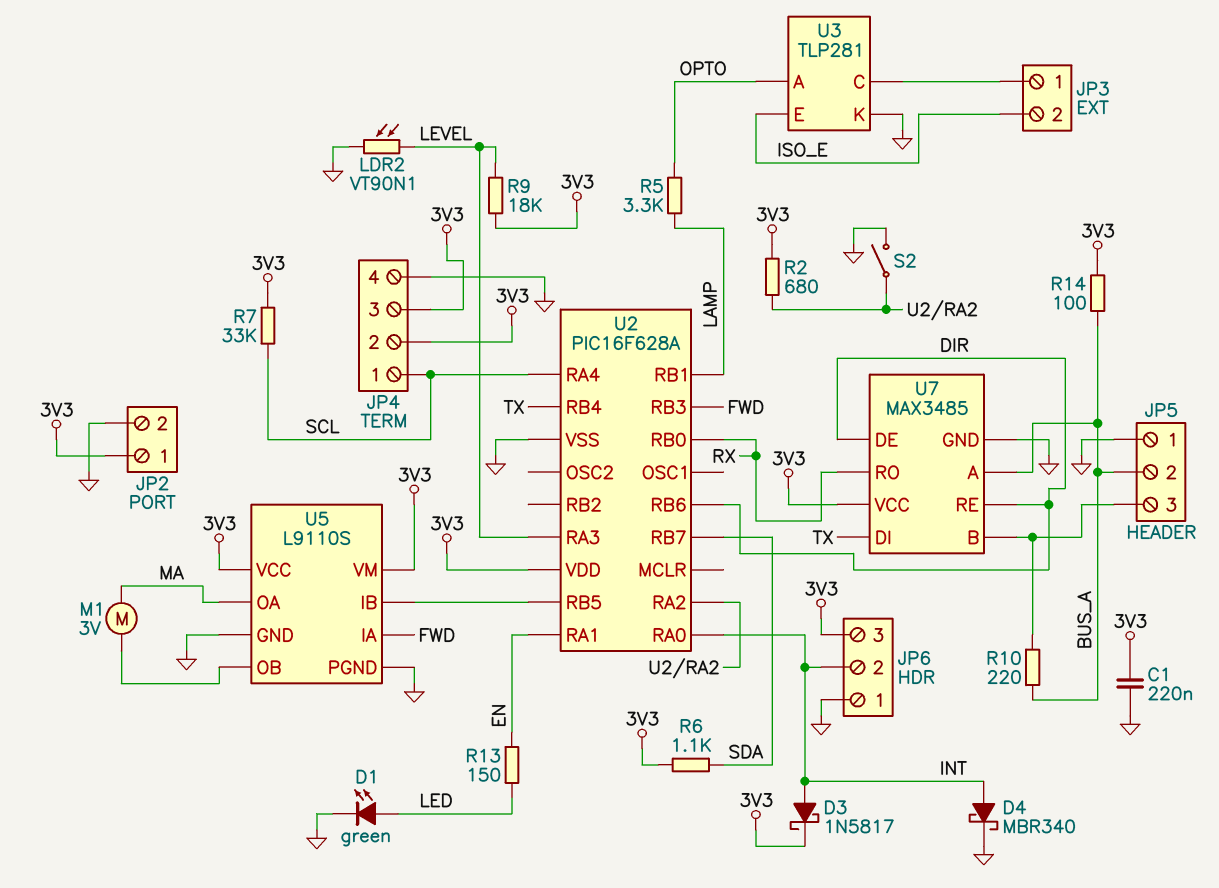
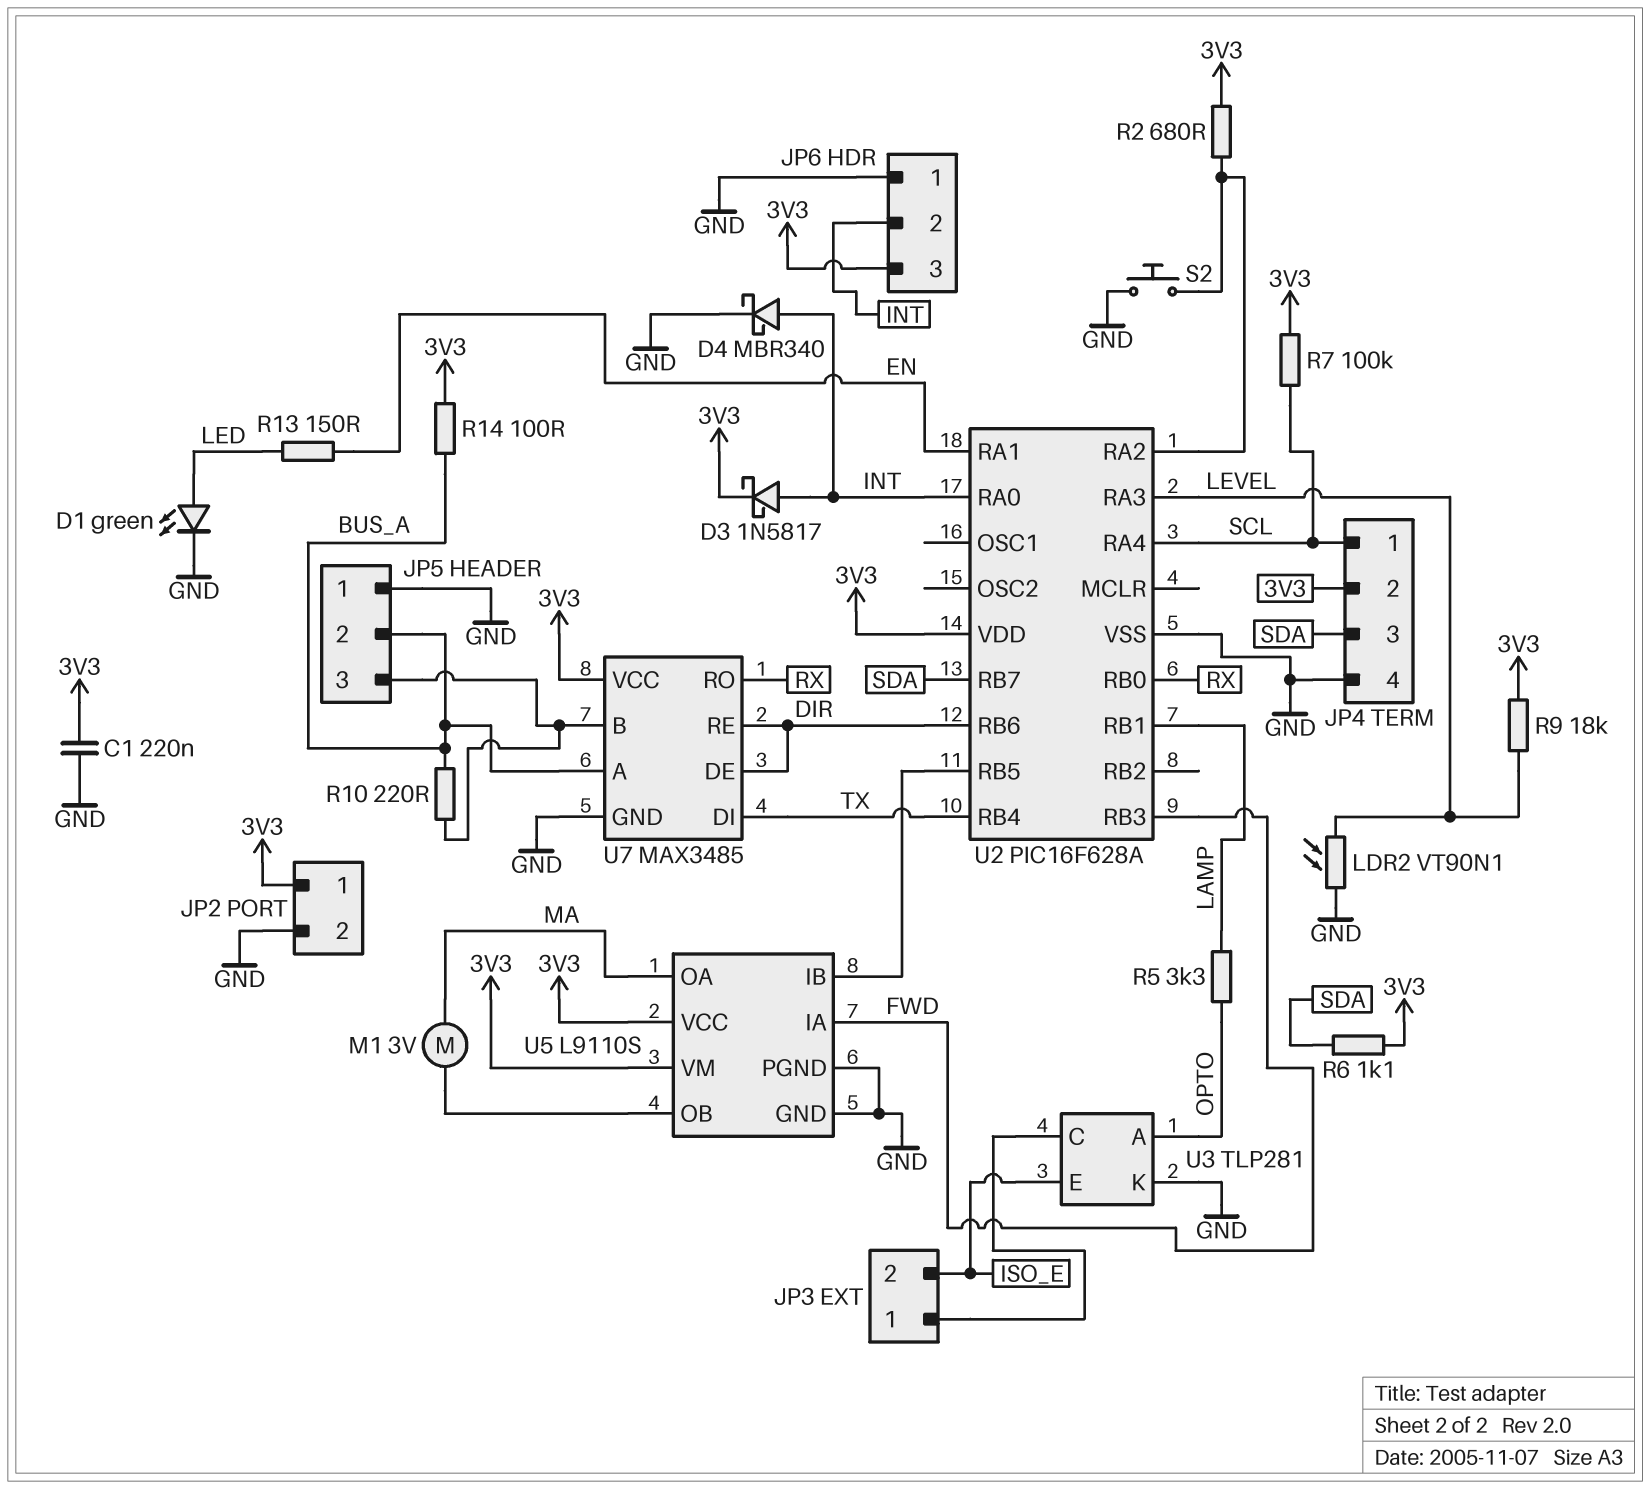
JP4 pin 3: 3V3 -> SDA
R7: 33k (3V3, SCL) -> 100k (3V3, SCL)
S2: switch (GND, U2/RA2) -> button (GND, U2/RA2)

